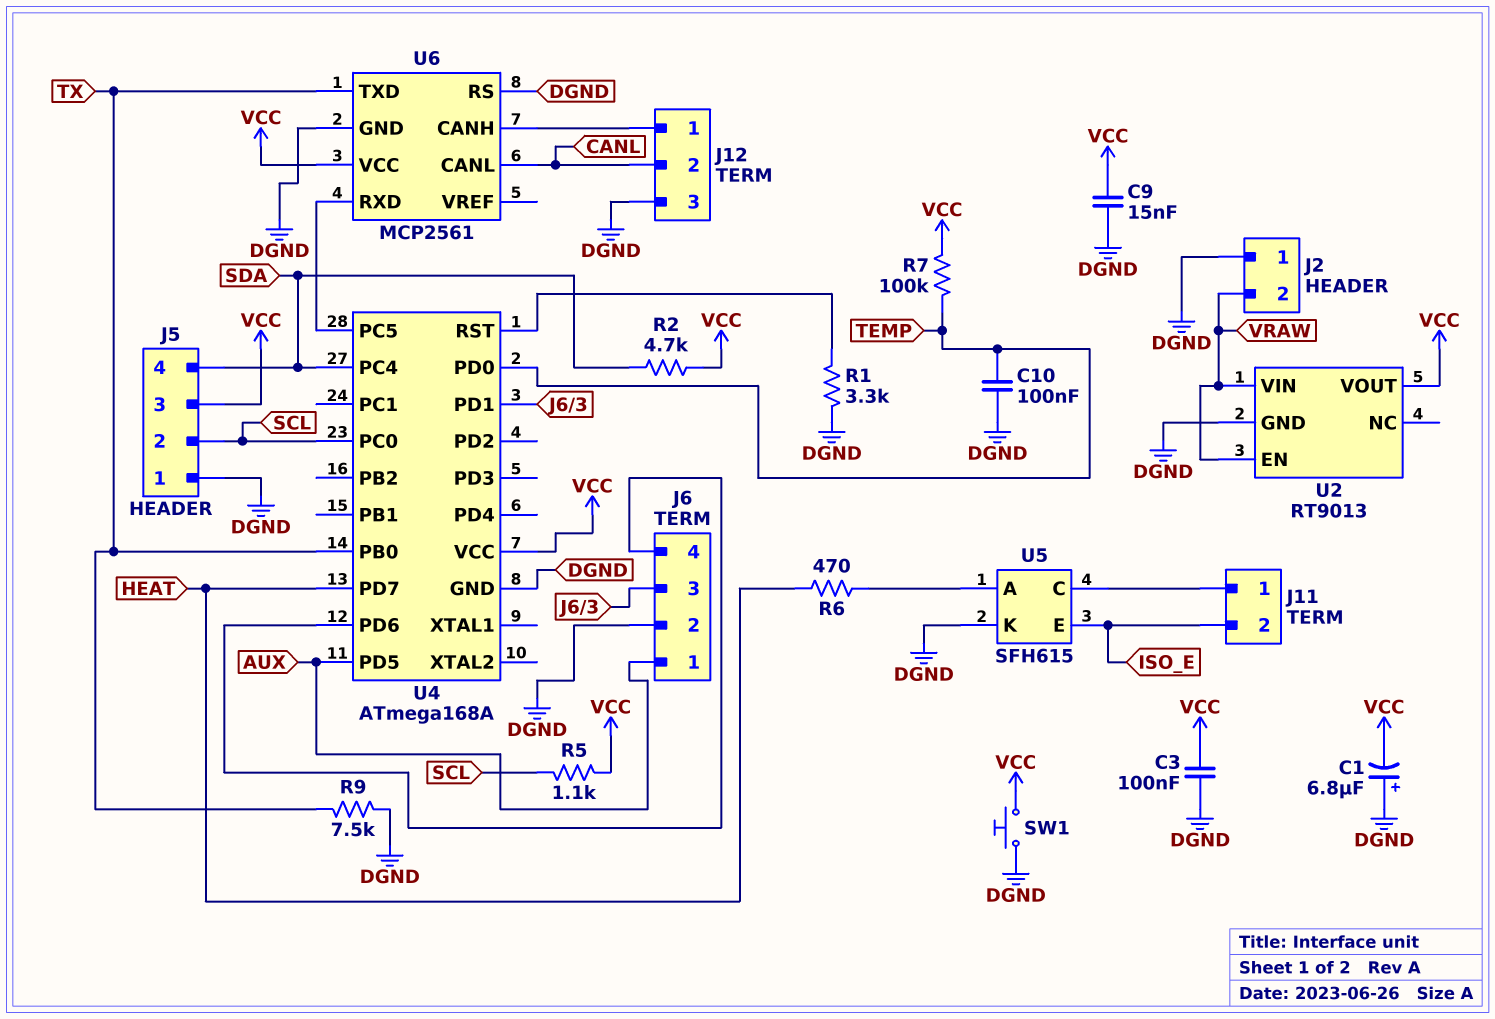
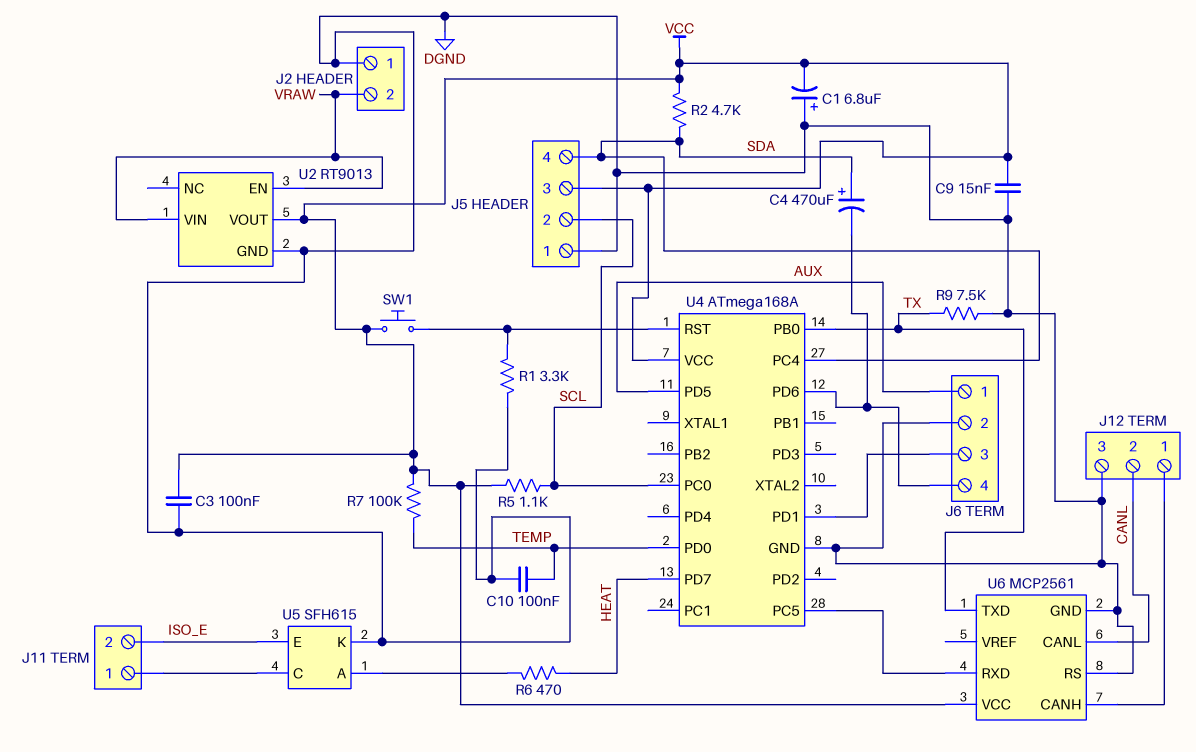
C4: none -> 470uF (plus SDA, minus J6/4)
SW1: button (DGND, VCC) -> button (U4/RST, VCC)

